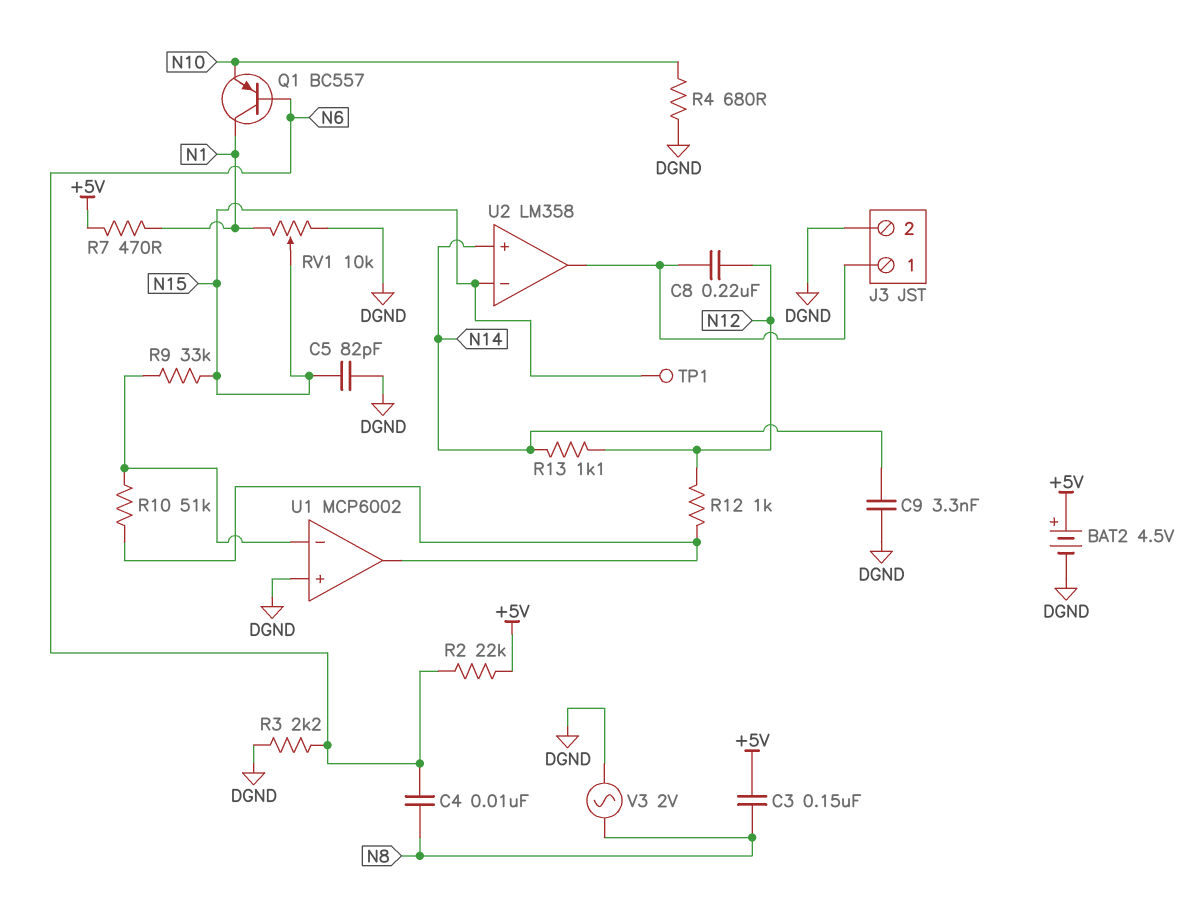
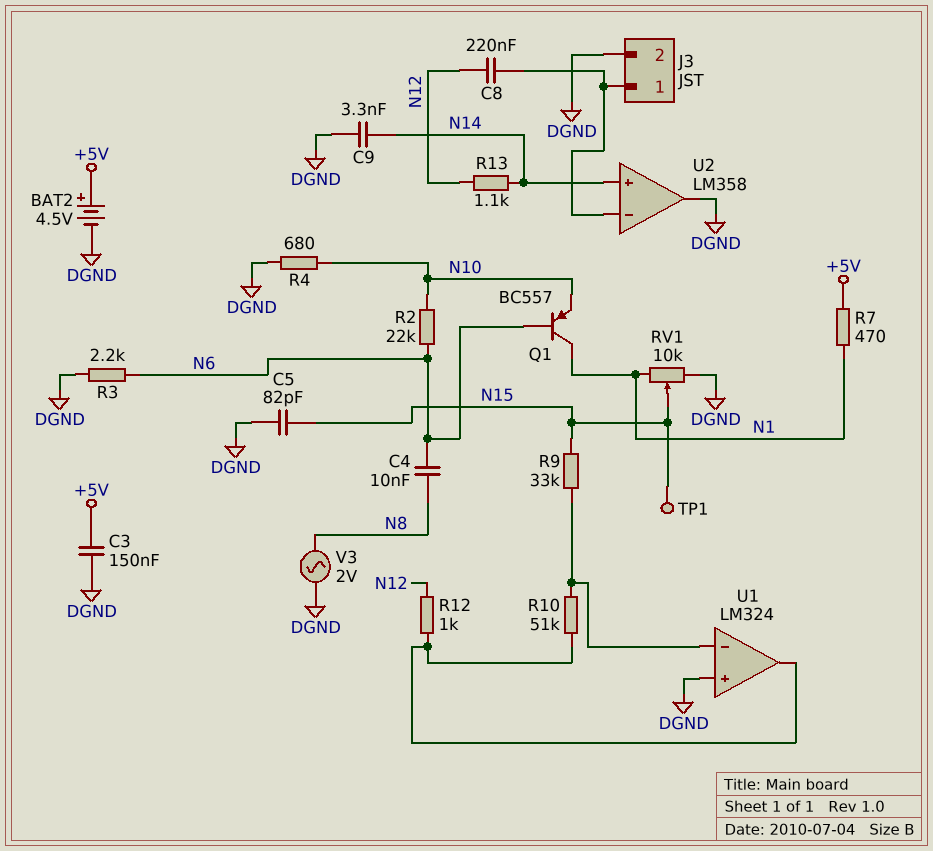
C3: 150nF (+5V, N8) -> 150nF (+5V, DGND)
R2: 22k (+5V, N6) -> 22k (N6, N10)
U1: MCP6002 -> LM324
U2 pin in-: N15 -> J3/1
U2 pin out: J3/1 -> DGND

